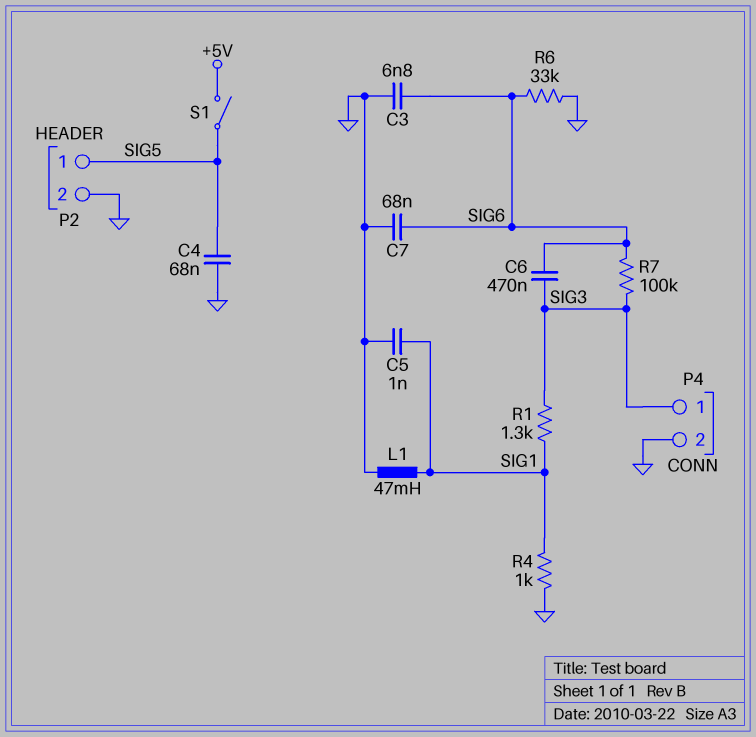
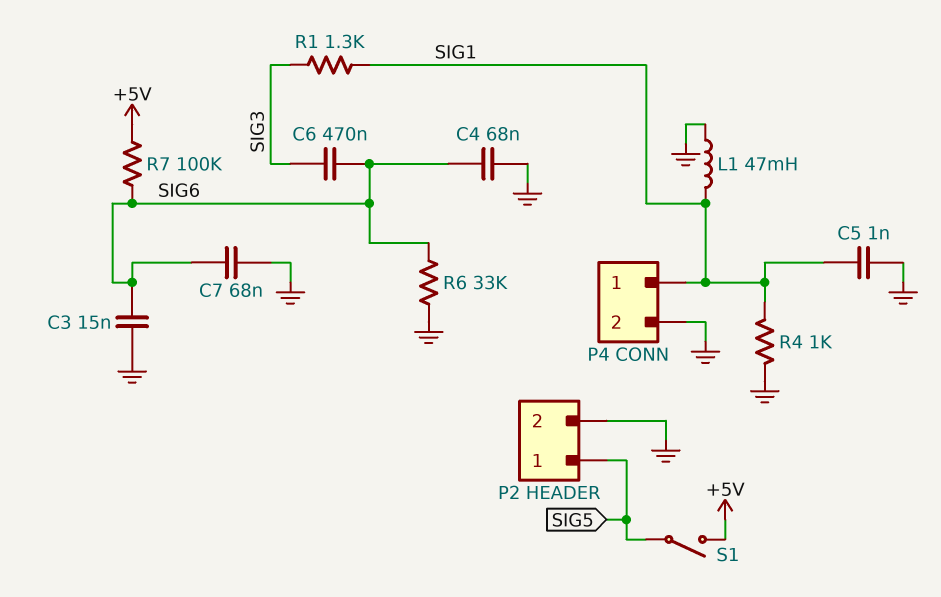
C3: 6.8nF (GND, SIG6) -> 15nF (GND, SIG6)
C4: 68nF (GND, SIG5) -> 68nF (GND, SIG6)
P4 pin 1: SIG3 -> SIG1
R7: 100k (SIG3, SIG6) -> 100k (+5V, SIG6)

